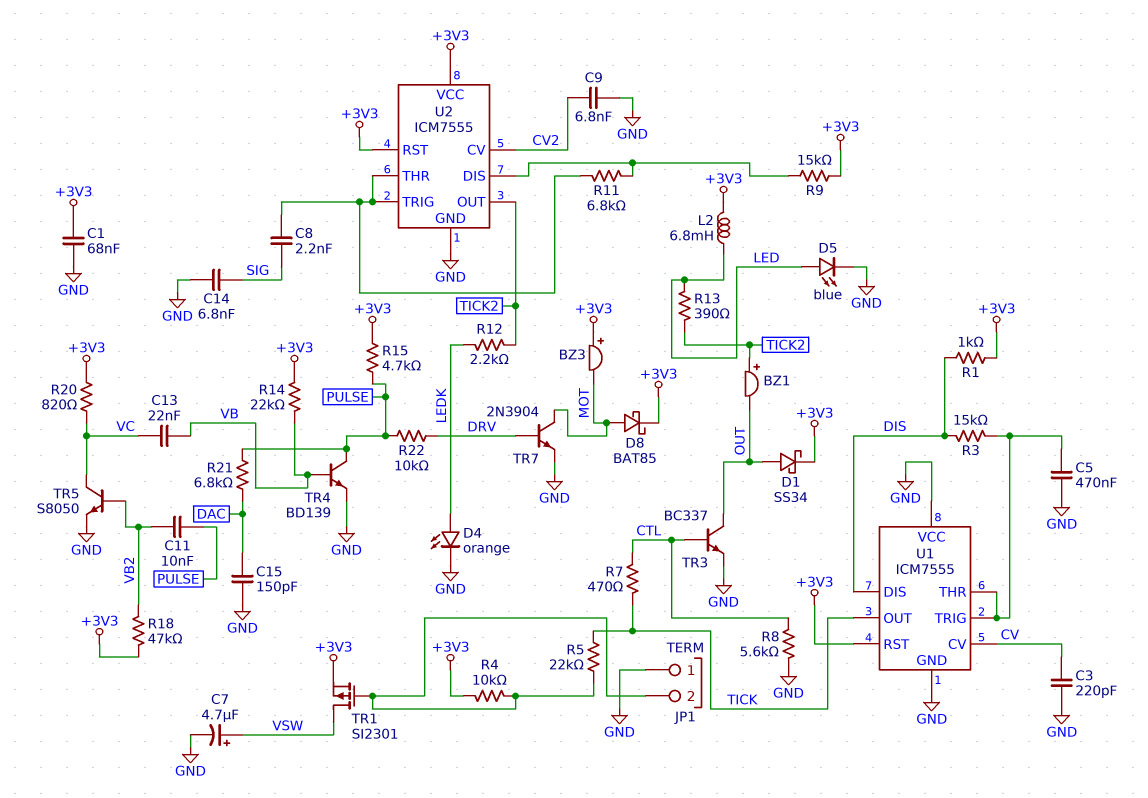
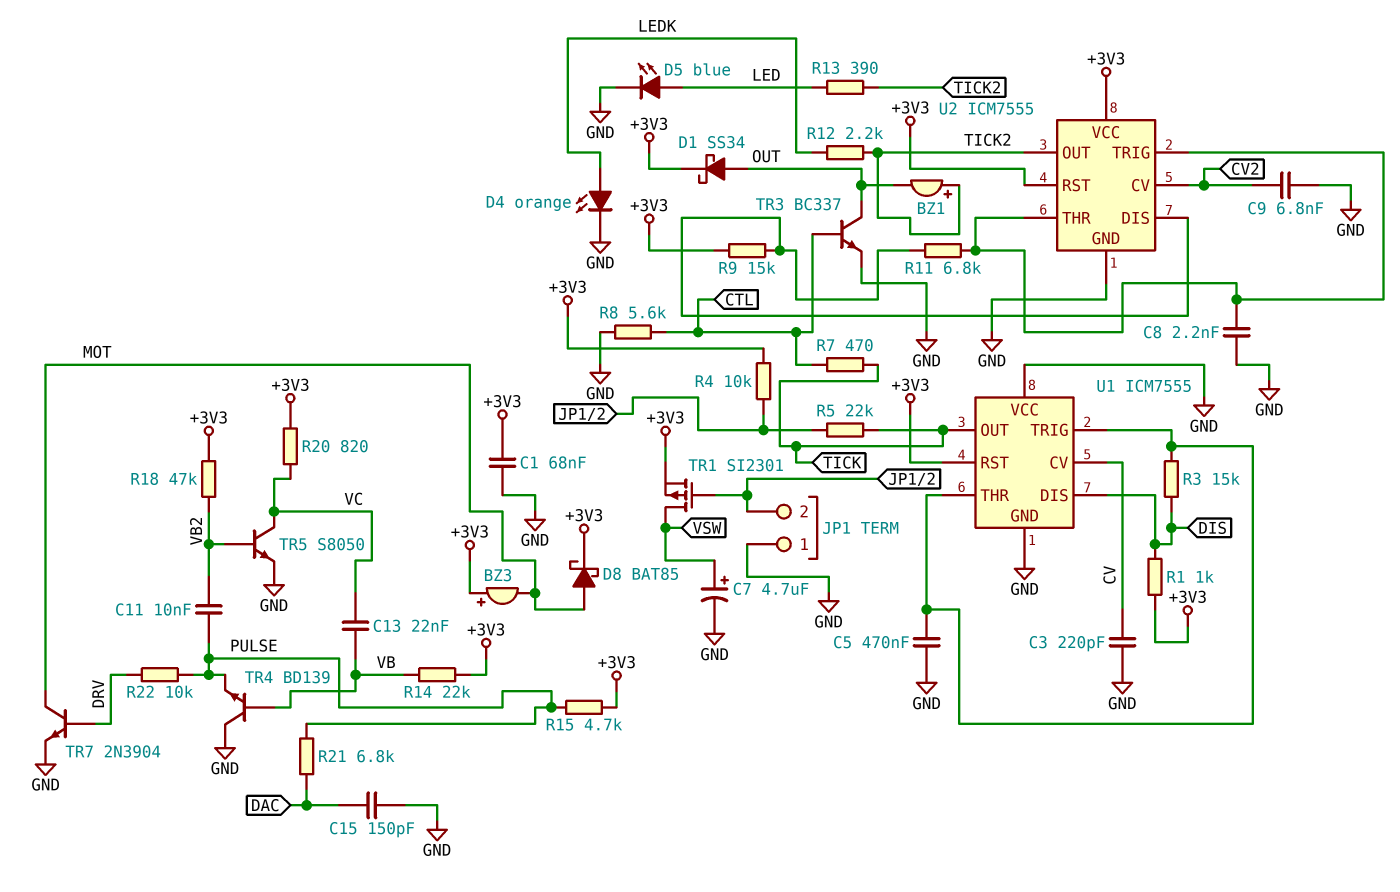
C8: 2.2nF (SIG, U2/THR) -> 2.2nF (GND, U2/THR)
C14: 6.8nF (GND, SIG) -> none
L2: 6.8mH (+3V3, LED) -> none
TR4: NPN BD139 (B VB, C PULSE, E GND) -> NPN BD139 (B VB, C GND, E PULSE)

